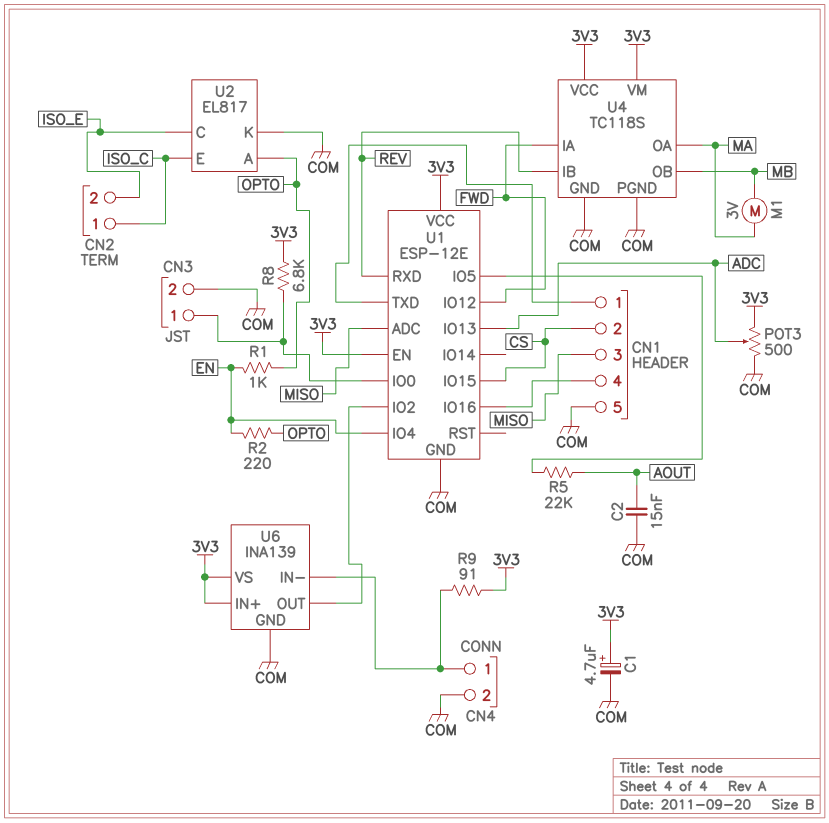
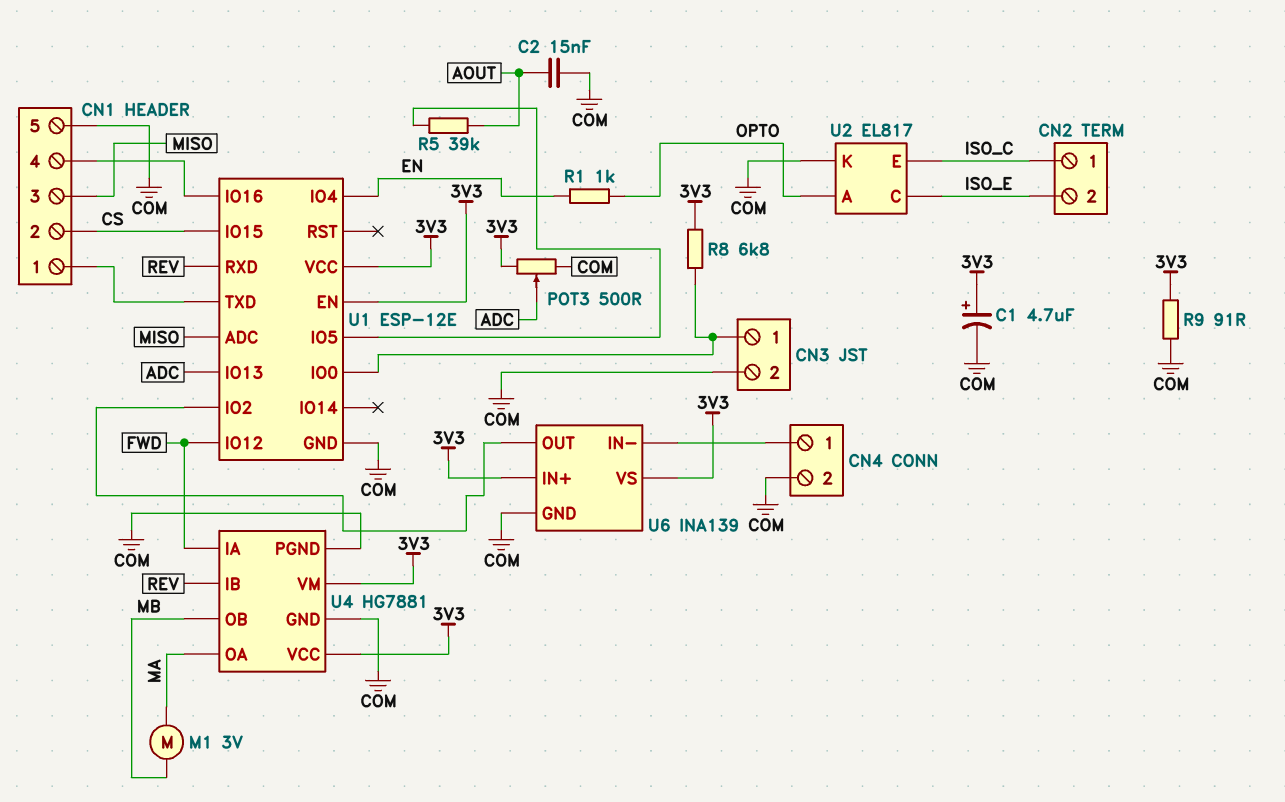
R2: 220 (EN, OPTO) -> none
R5: 22k (AOUT, U1/IO5) -> 39k (AOUT, U1/IO5)
R9: 91 (3V3, CN4/1) -> 91 (3V3, COM)
U4: TC118S -> HG7881

